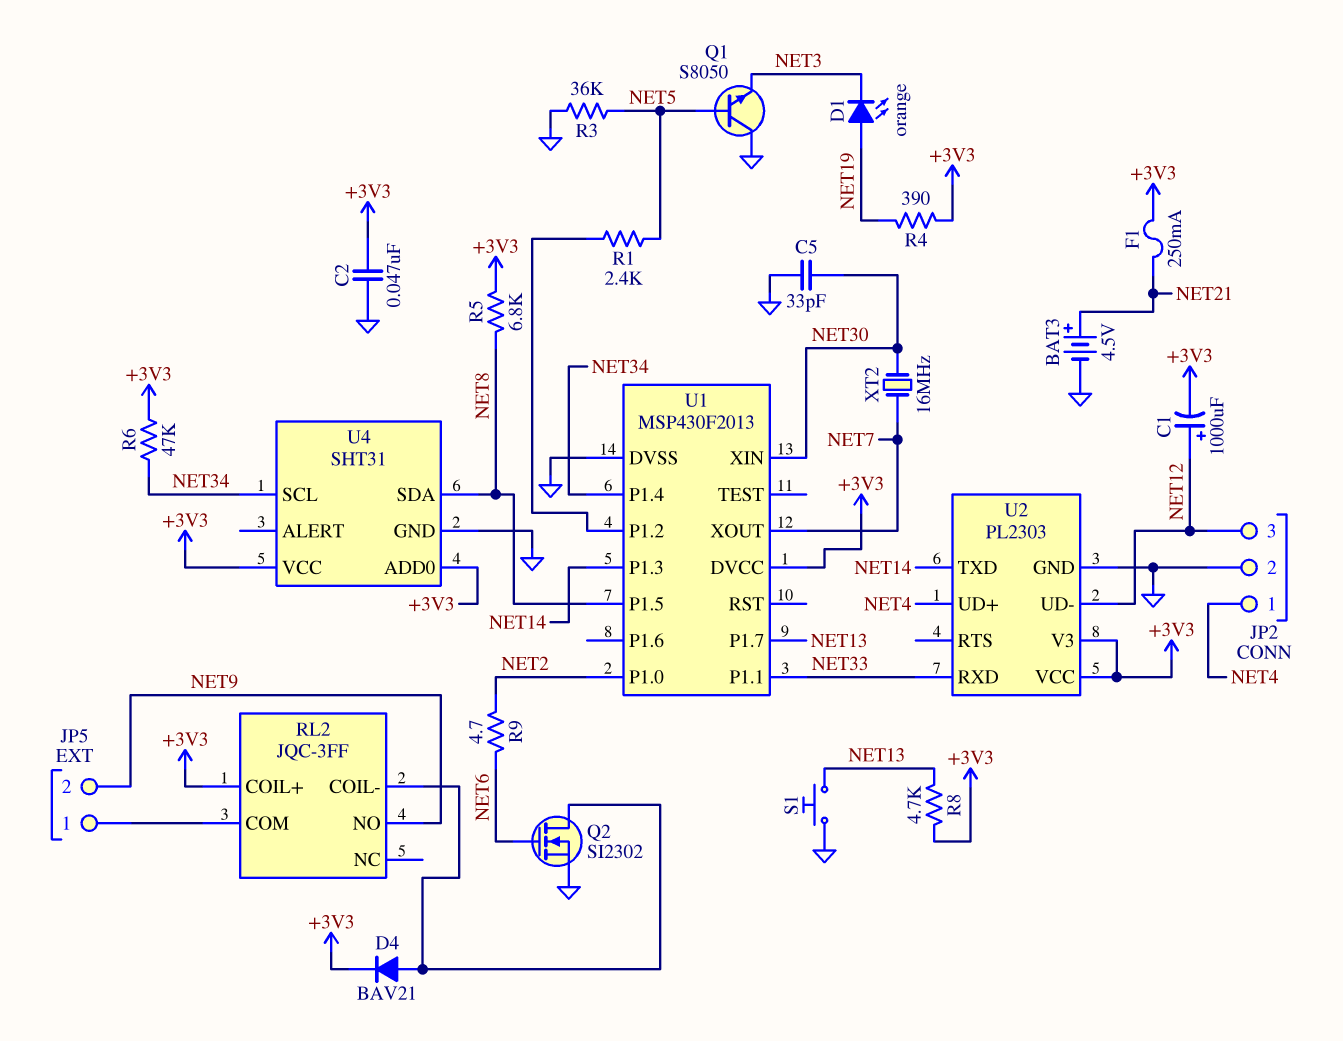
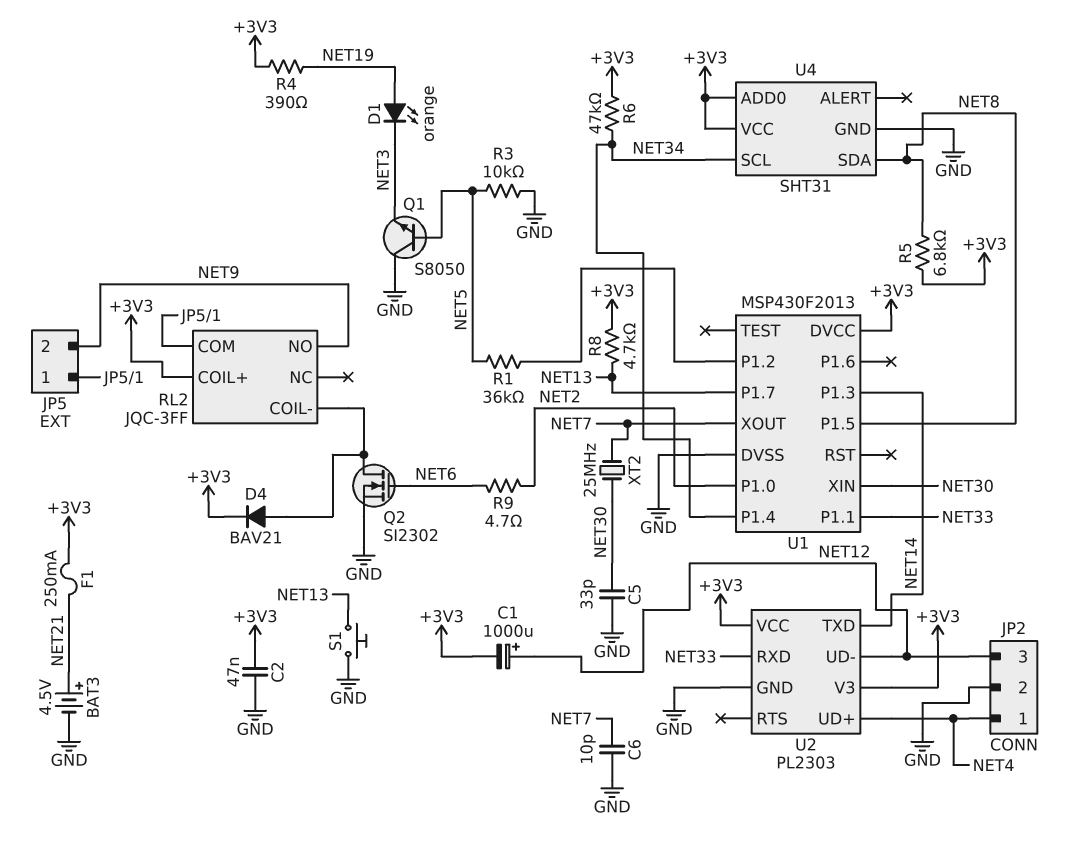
C6: none -> 10pF (GND, NET7)
R1: 2.4k (NET5, U1/P1.2) -> 36k (NET5, U1/P1.2)
R3: 36k (GND, NET5) -> 10k (GND, NET5)
XT2: 16MHz (NET7, NET30) -> 25MHz (NET7, NET30)

